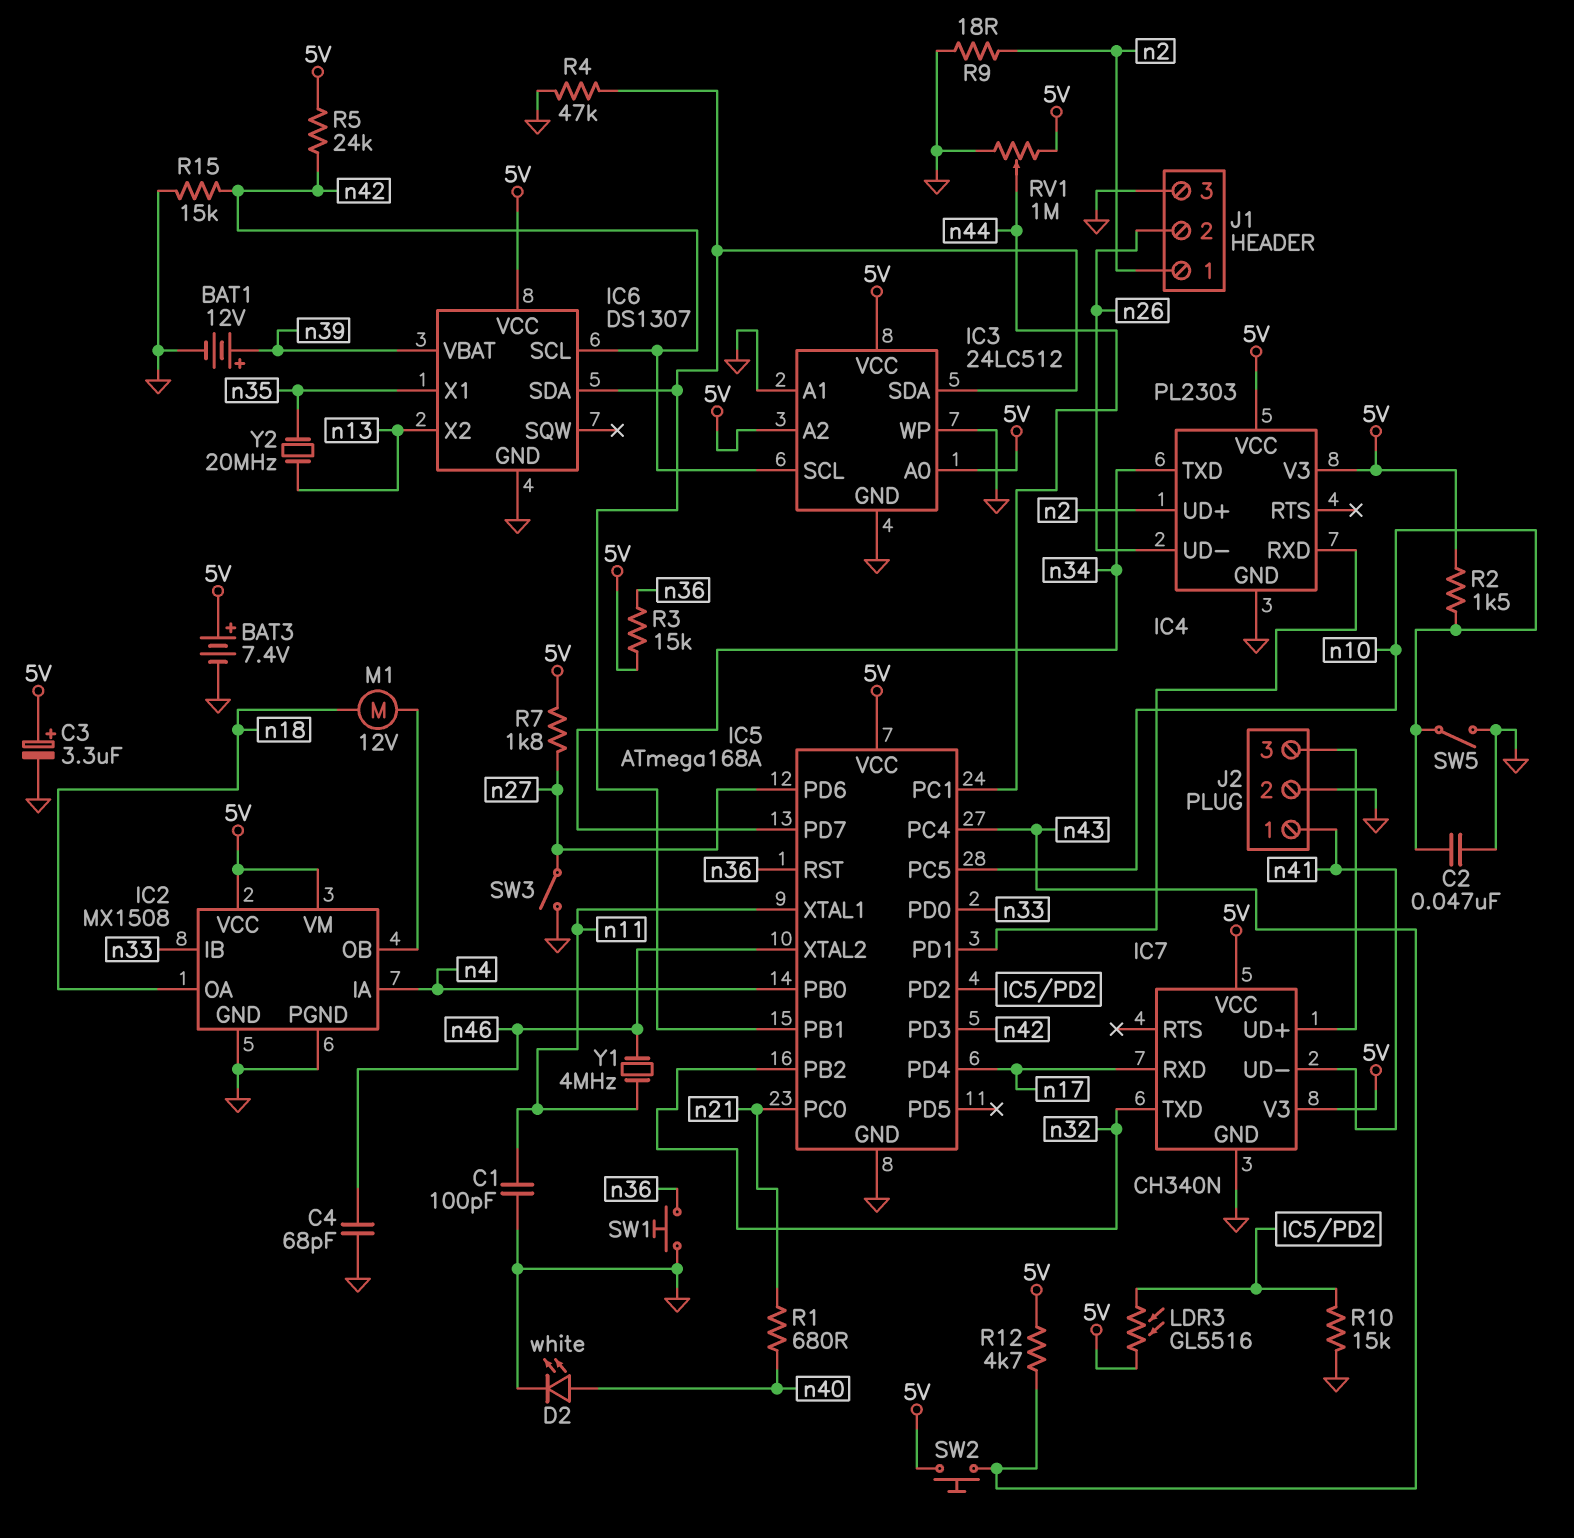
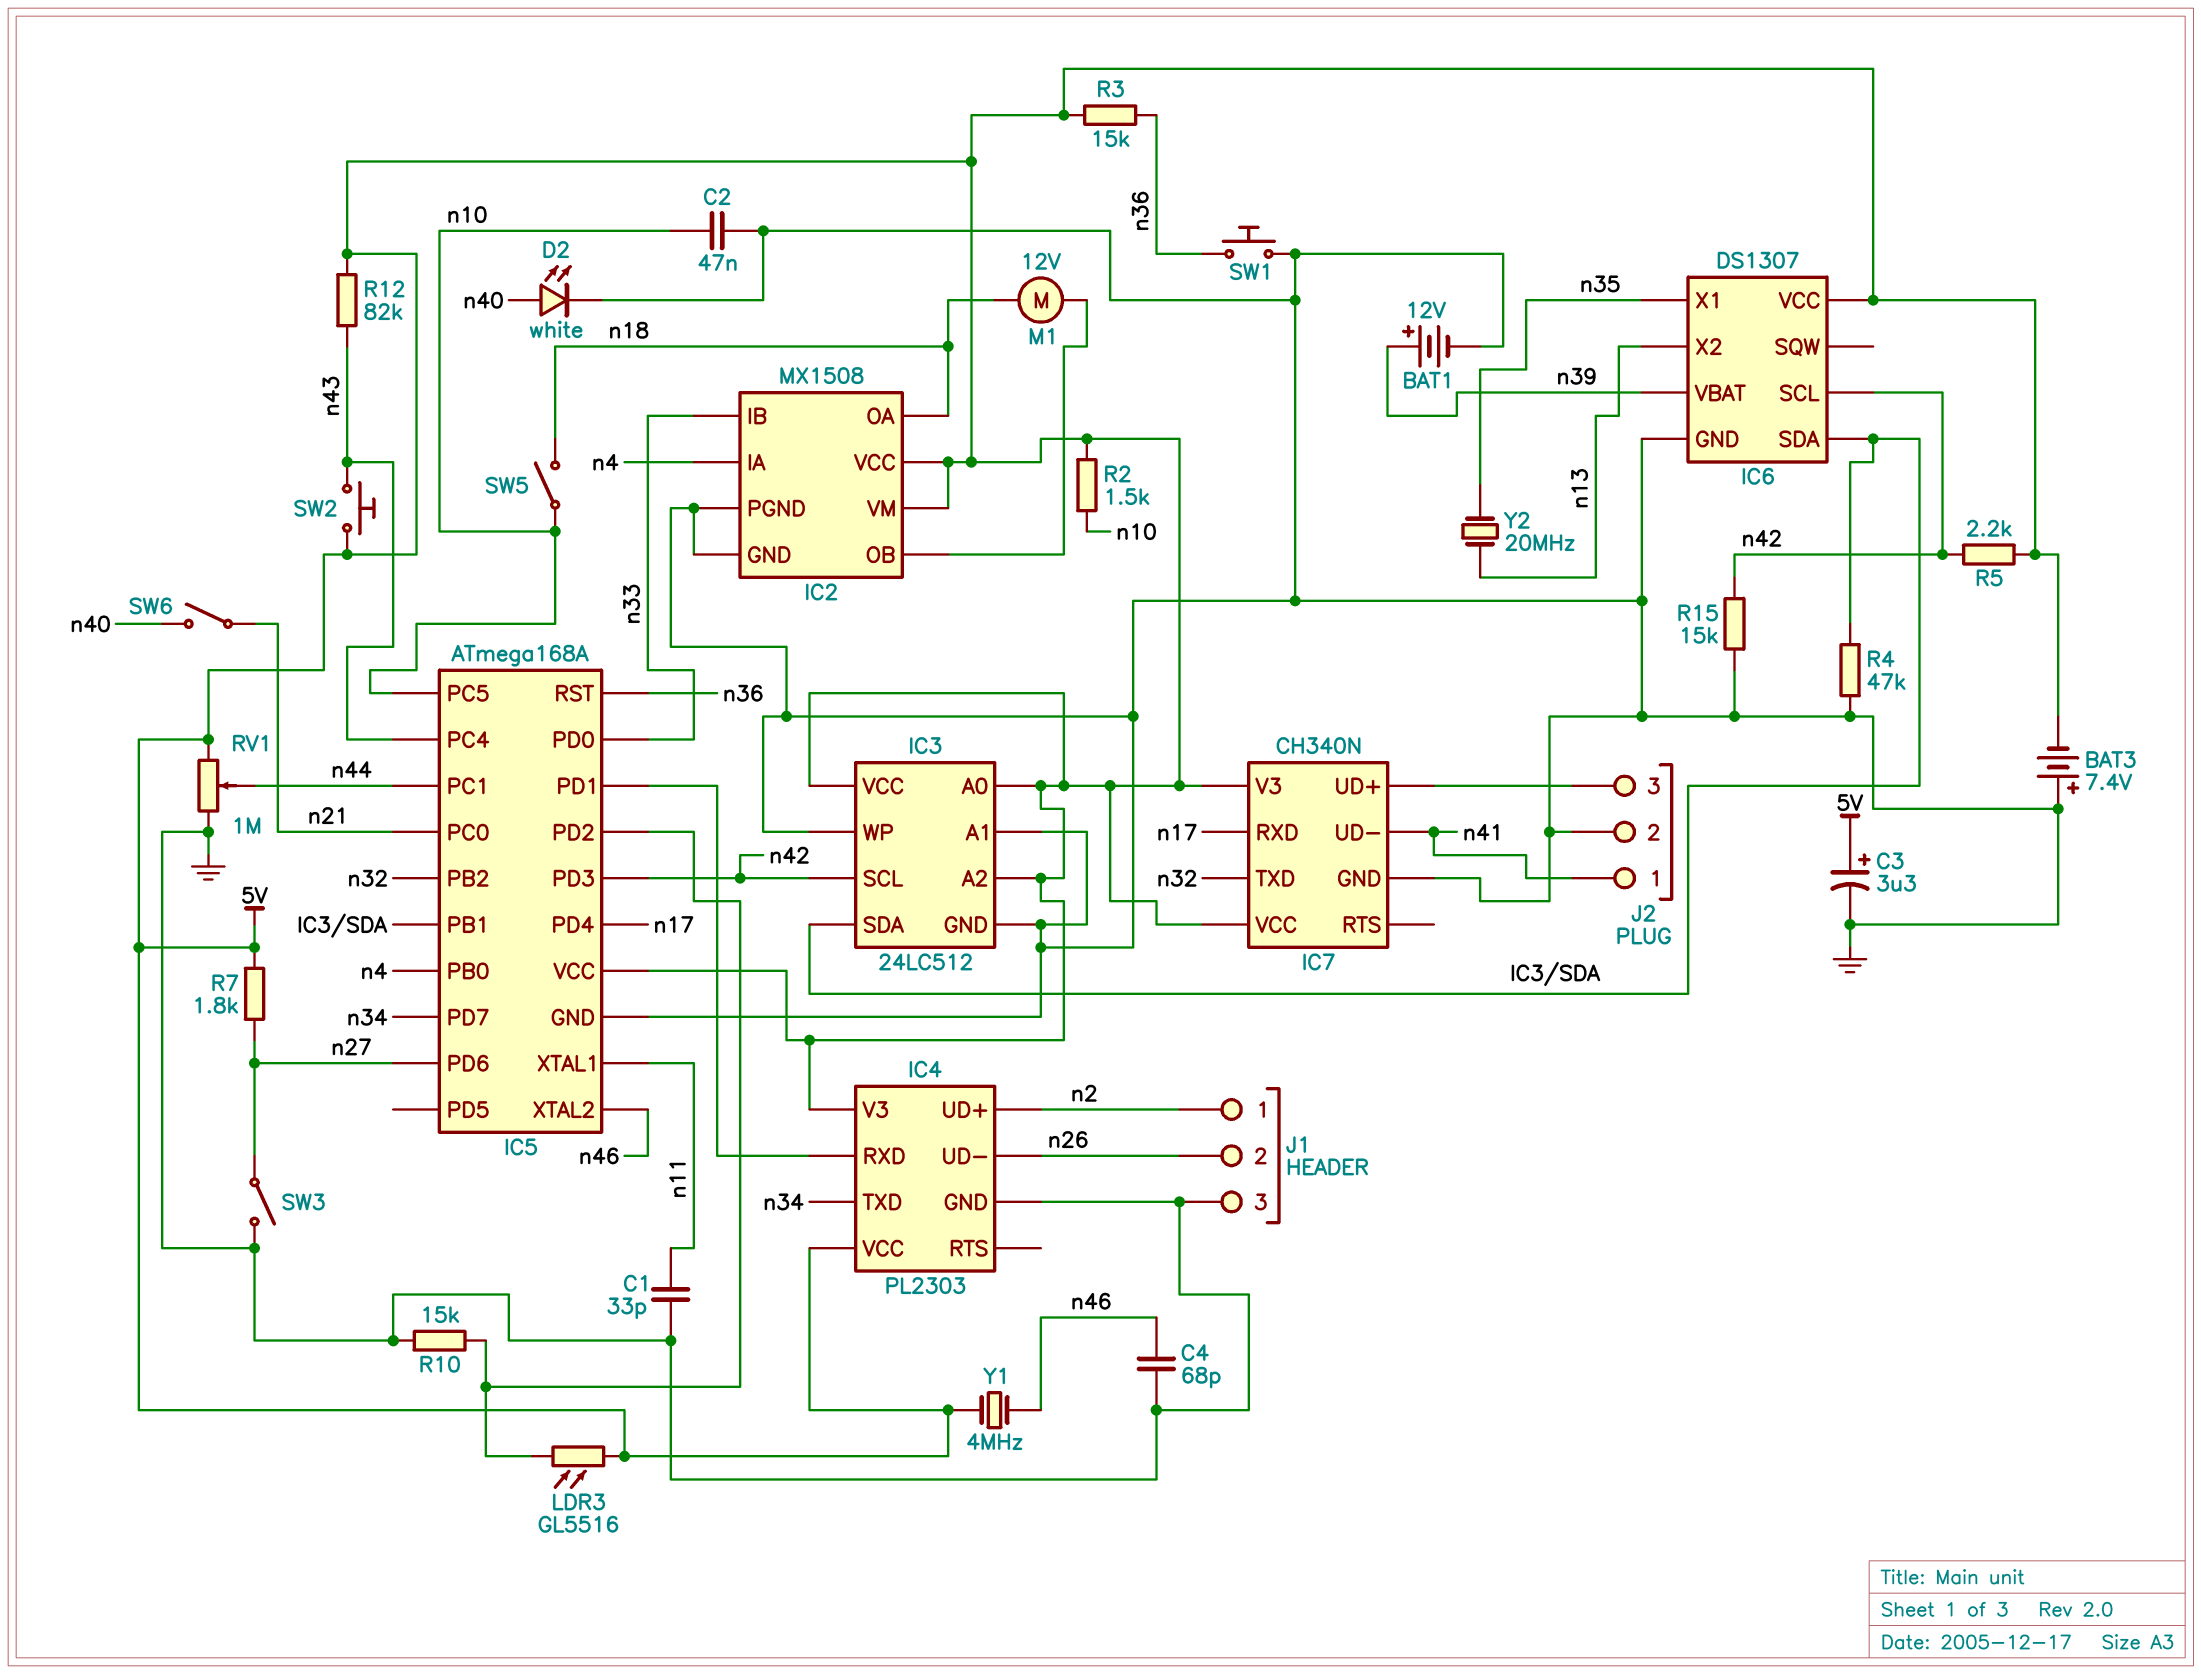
BAT3: 7.4V (plus 5V, minus GND) -> 7.4V (plus GND, minus 5V)
C1: 100pF (GND, n11) -> 33pF (GND, n11)
R1: 680 (n21, n40) -> none
R5: 24k (5V, n42) -> 2.2k (5V, n42)
R9: 18 (GND, n2) -> none
R12: 4.7k (5V, n43) -> 82k (5V, n43)
SW5: switch (GND, n10) -> switch (n10, n18)
SW6: none -> switch (n21, n40)
Y1: 4MHz (n11, n46) -> 4MHz (5V, n46)

